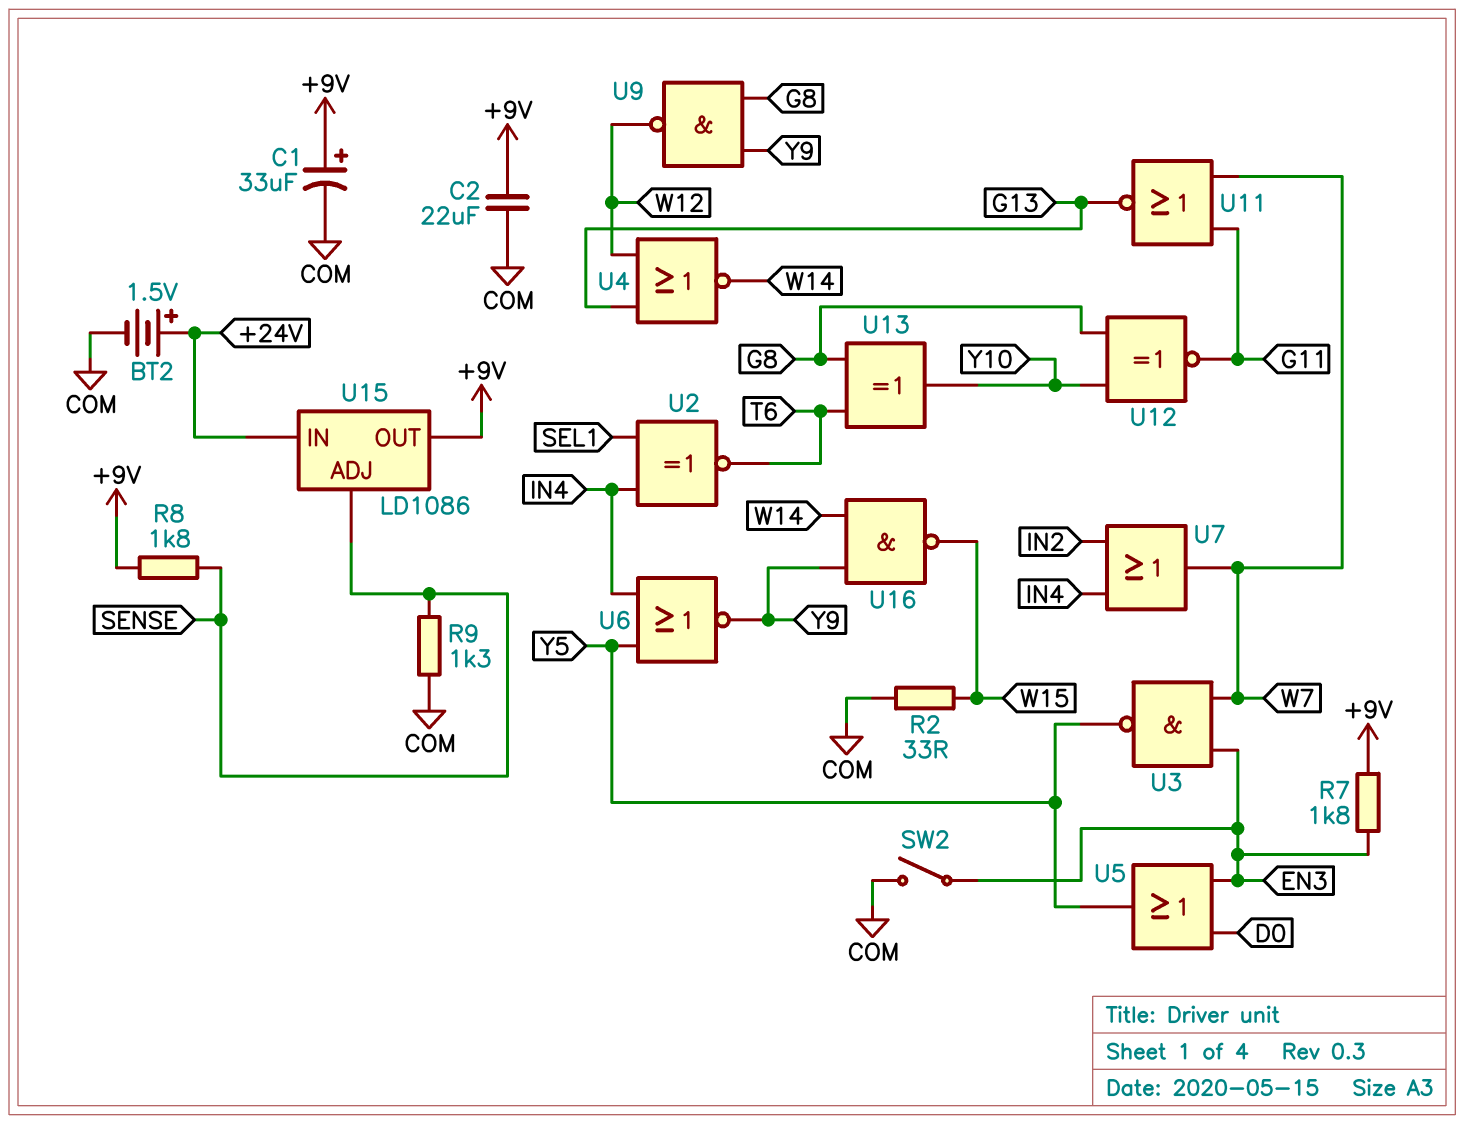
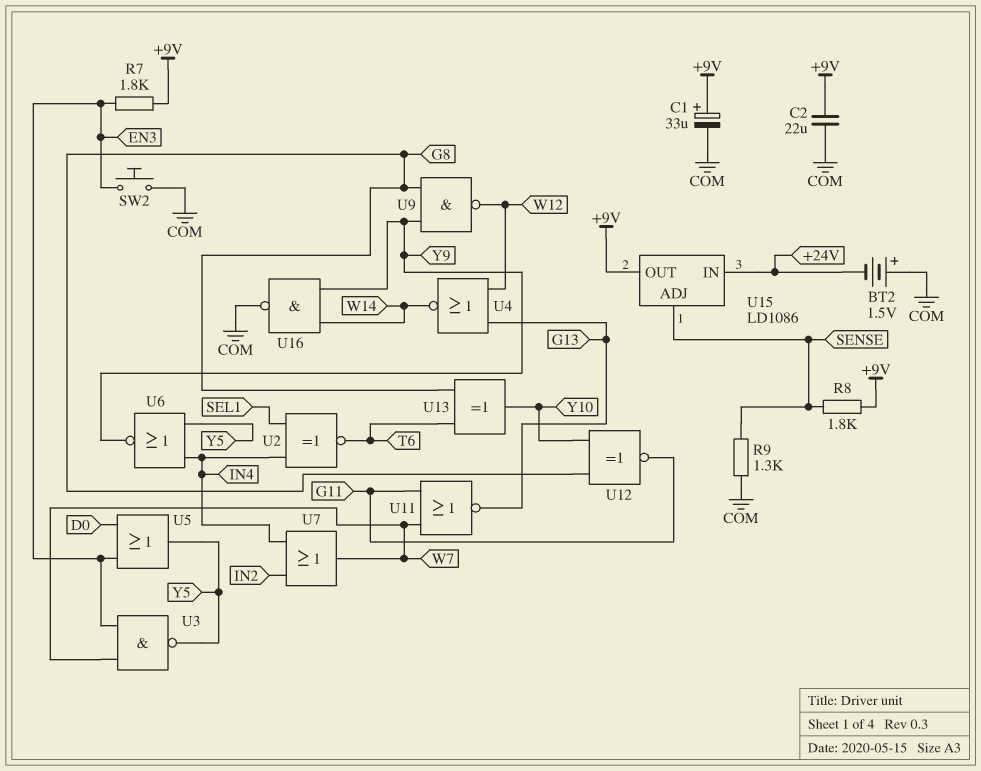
BT2: 1.5V (plus +24V, minus COM) -> 1.5V (plus COM, minus +24V)
R2: 33 (COM, W15) -> none
SW2: switch (COM, EN3) -> button (COM, EN3)
U16: NAND (in W14, in Y9, out W15) -> NAND (in W14, in Y9, out COM)

